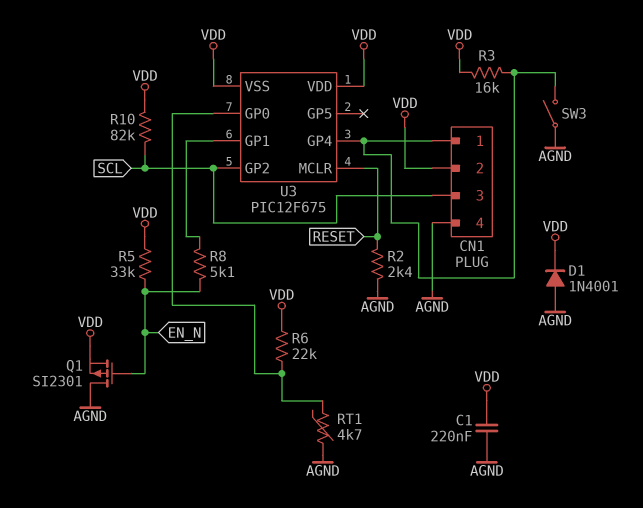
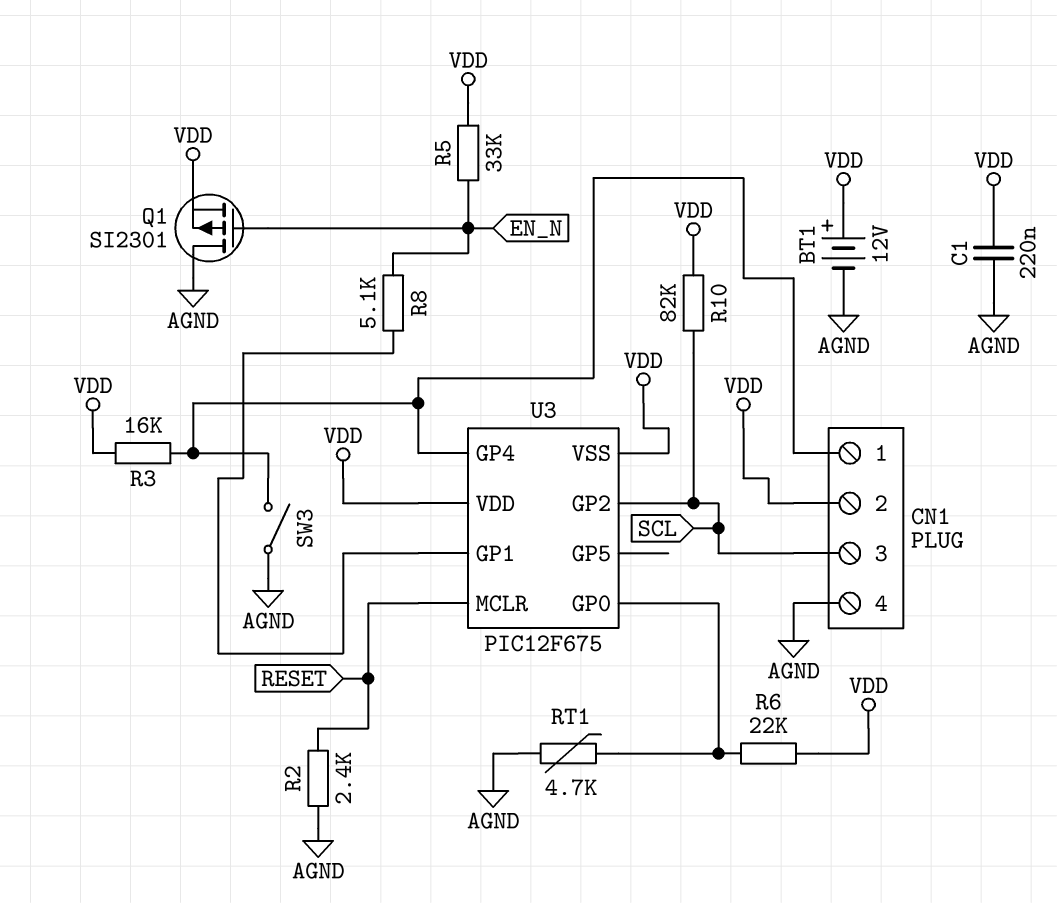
BT1: none -> 12V (plus VDD, minus AGND)
D1: diode 1N4001 (A AGND, K VDD) -> none

